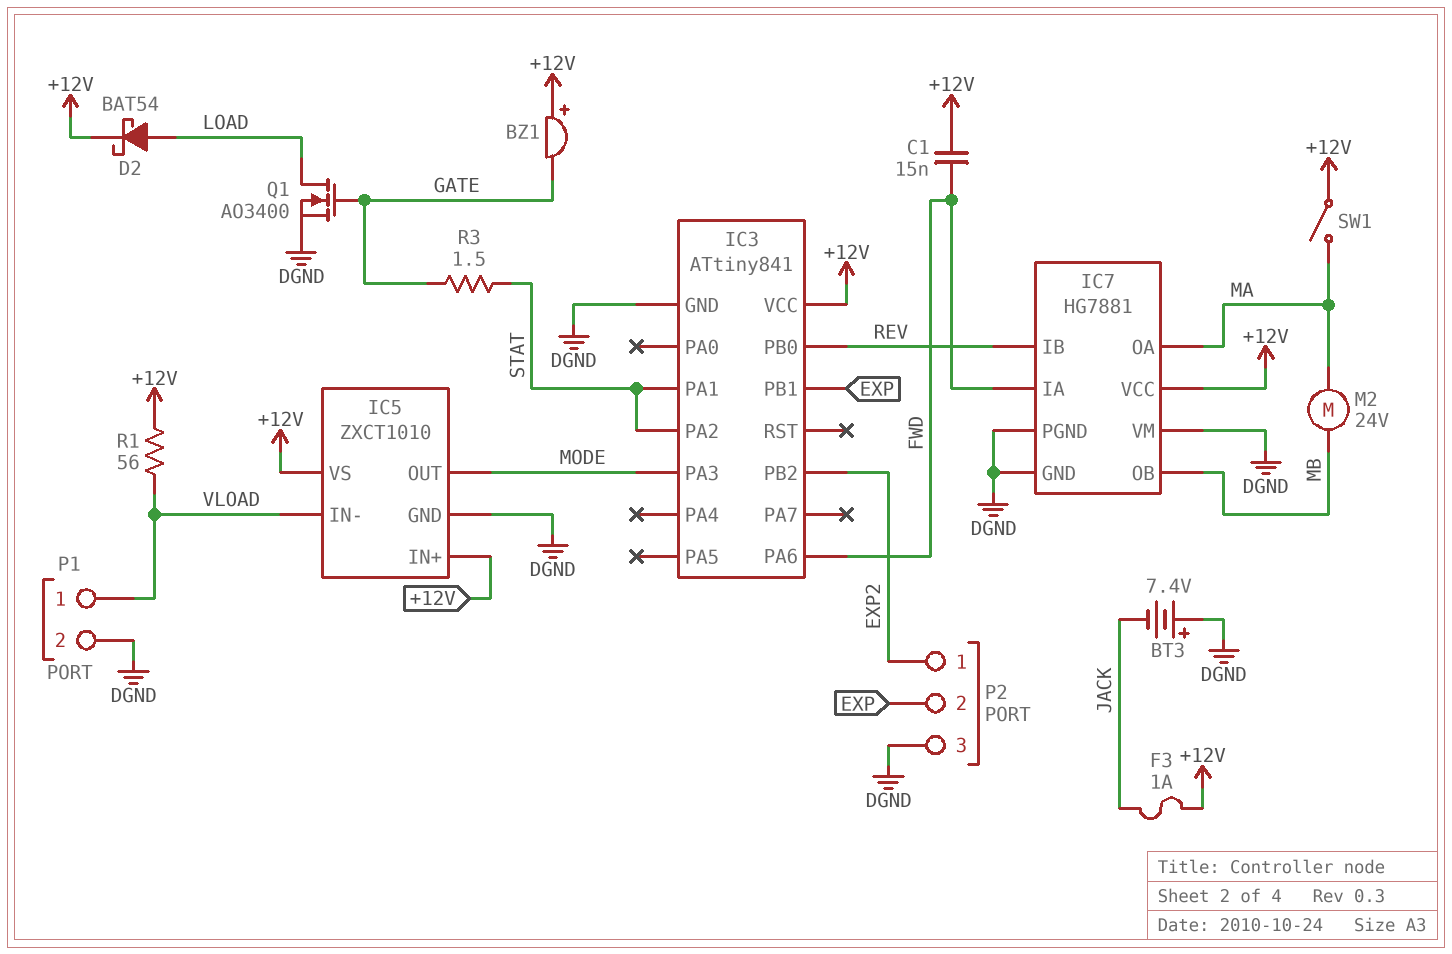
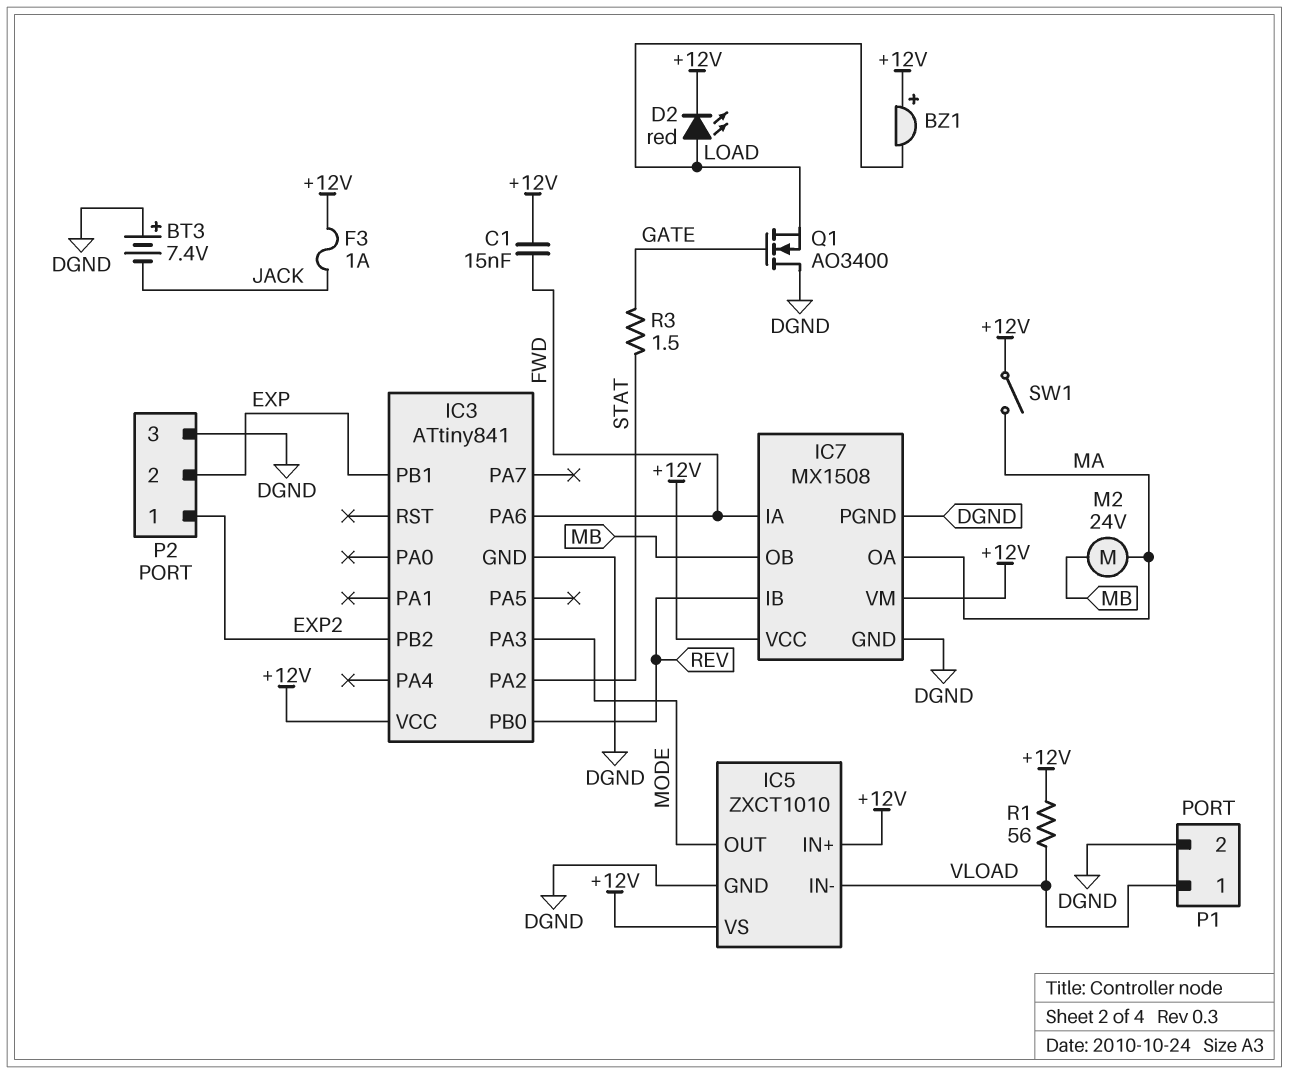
BZ1: buzzer (plus +12V, minus GATE) -> buzzer (plus +12V, minus LOAD)
D2: schottky BAT54 (A LOAD, K +12V) -> LED red (A LOAD, K +12V)
IC3 pin PA1: STAT -> none
IC7: HG7881 -> MX1508
IC7 pin VM: DGND -> +12V
Q1: NMOS AO3400 (G GATE, D LOAD, S DGND) -> NMOS AO3400 (G GATE, D DGND, S LOAD)

